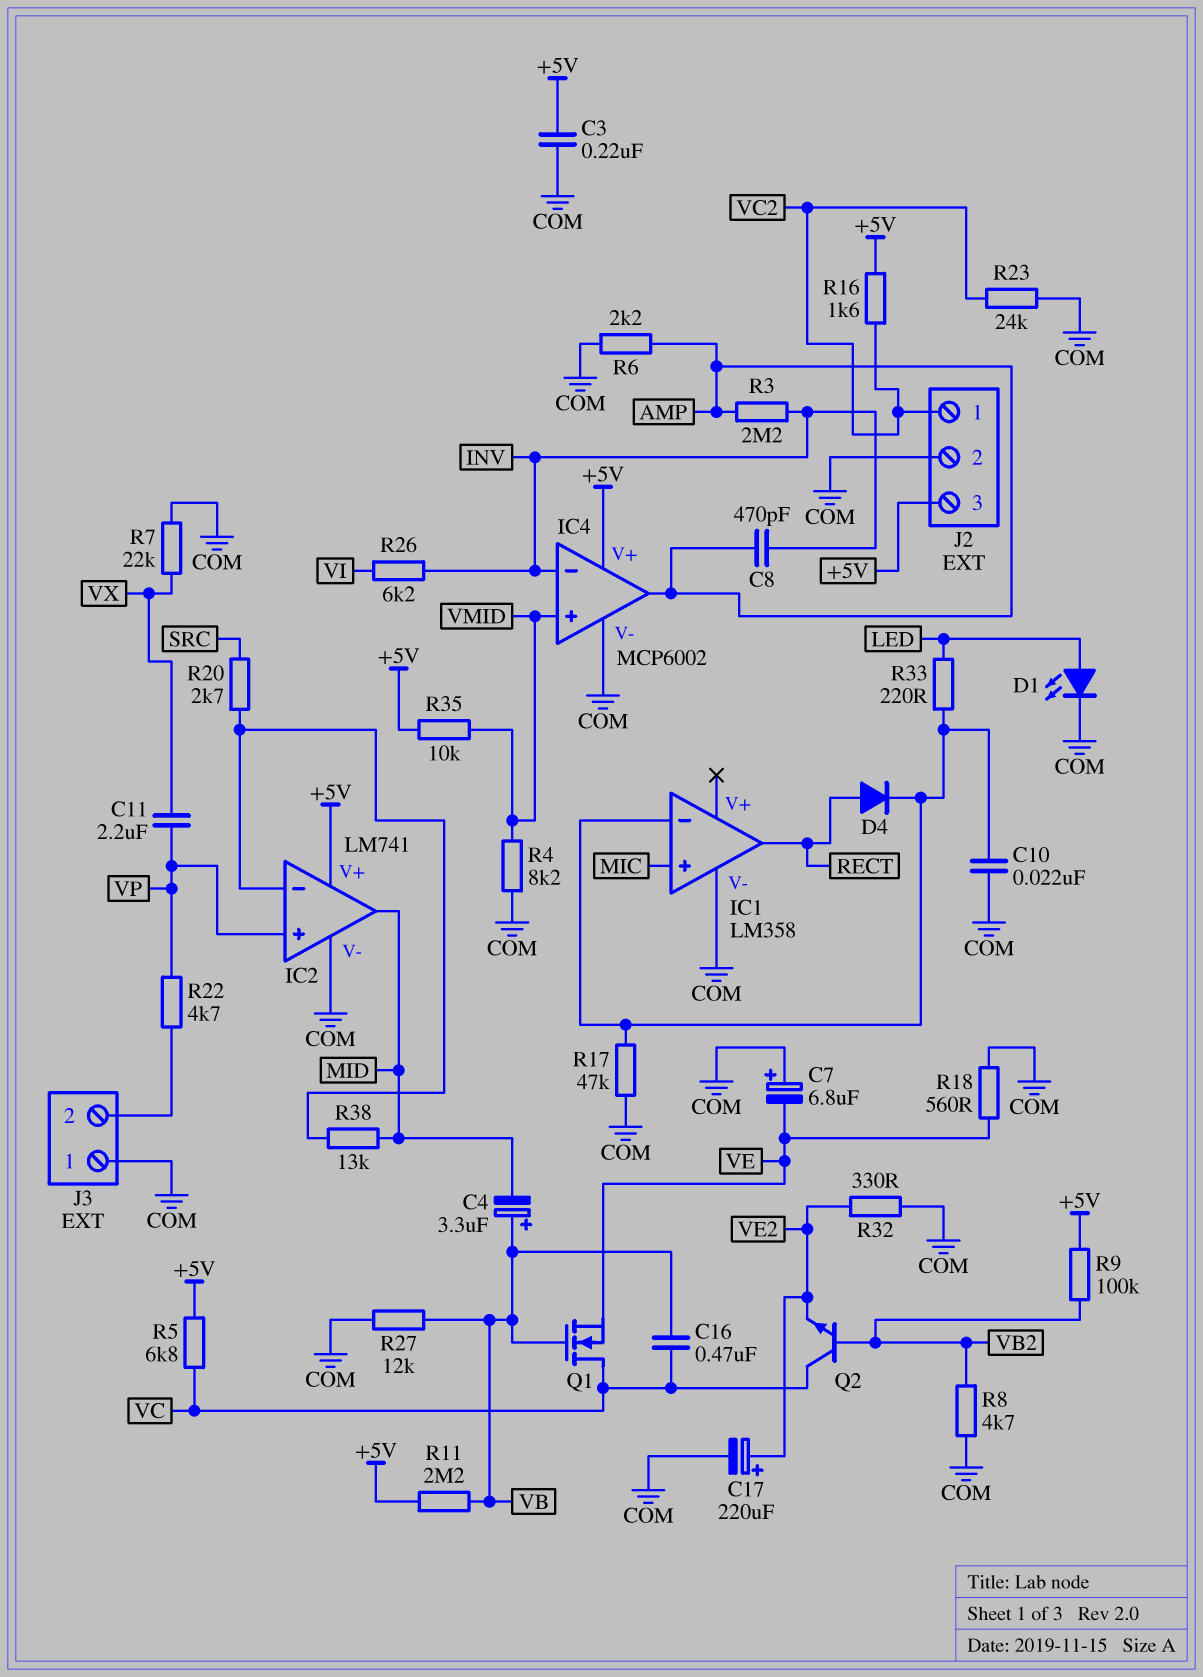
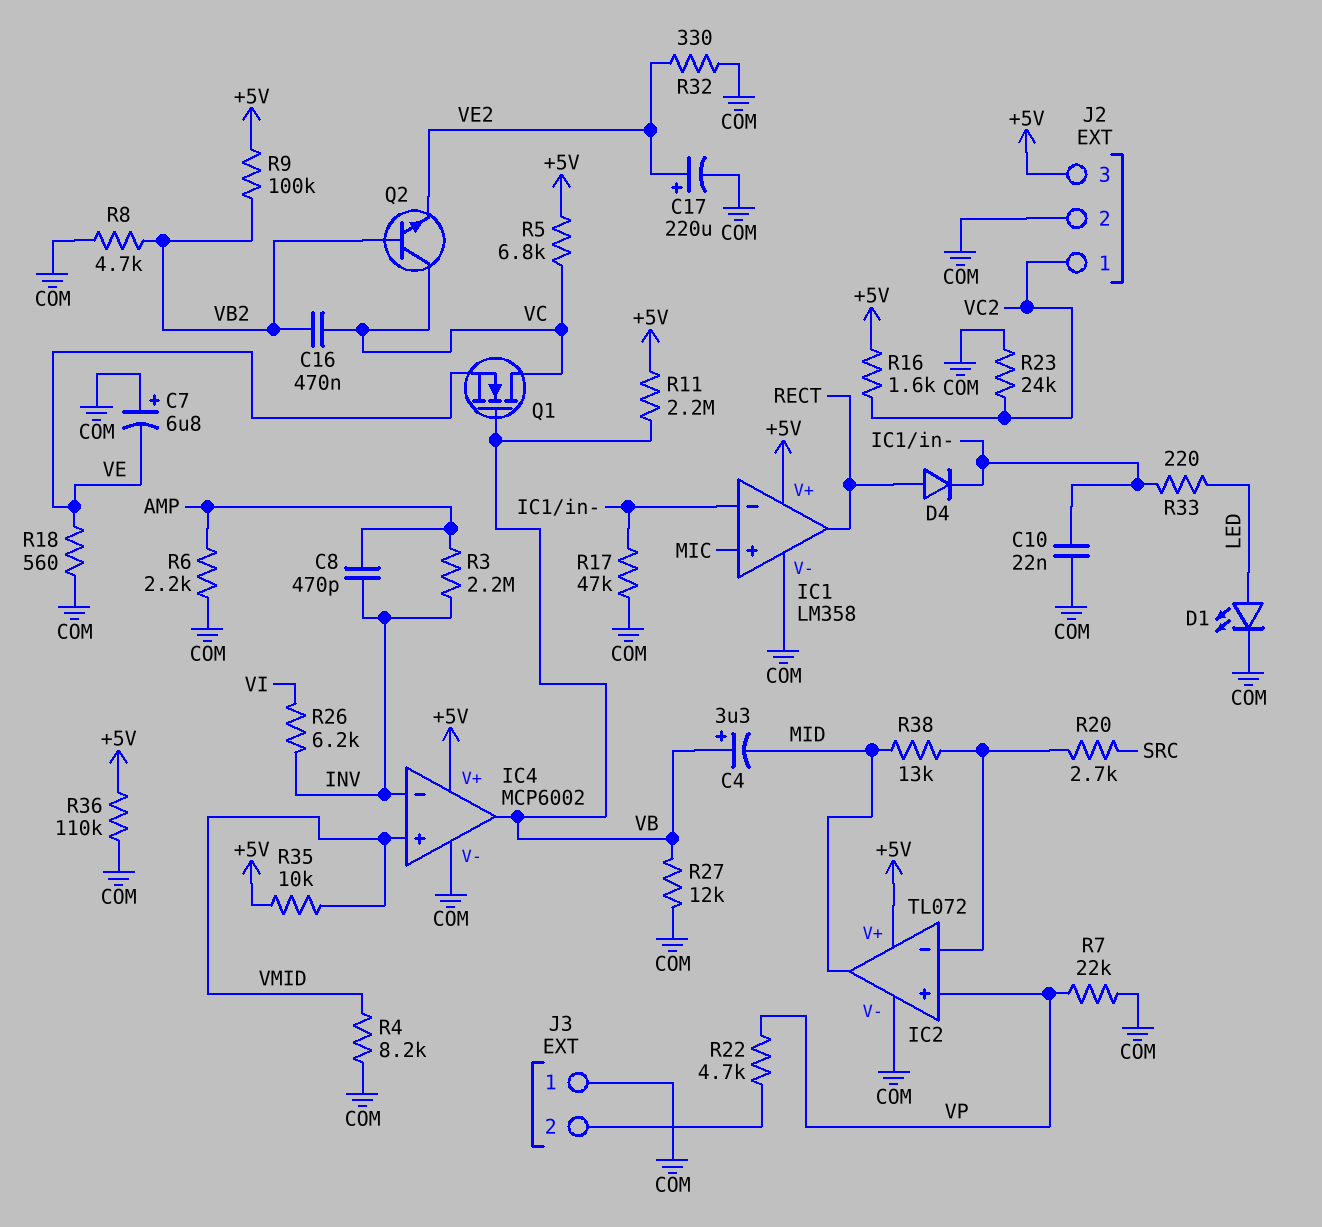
C3: 220nF (+5V, COM) -> none
C11: 2.2uF (VP, VX) -> none
C16: 470nF (VB, VC) -> 470nF (VB2, VC)
IC1 pin V+: none -> +5V
IC2: LM741 -> TL072
IC4 pin out: AMP -> VB
R7: 22k (COM, VX) -> 22k (COM, VP)
R36: none -> 110k (+5V, COM)

